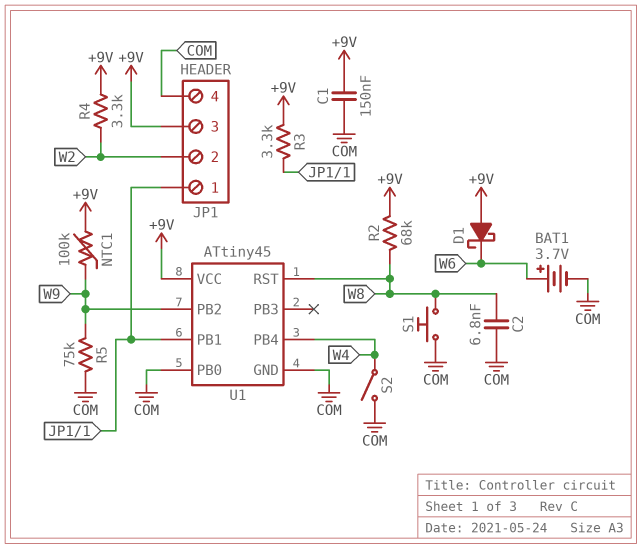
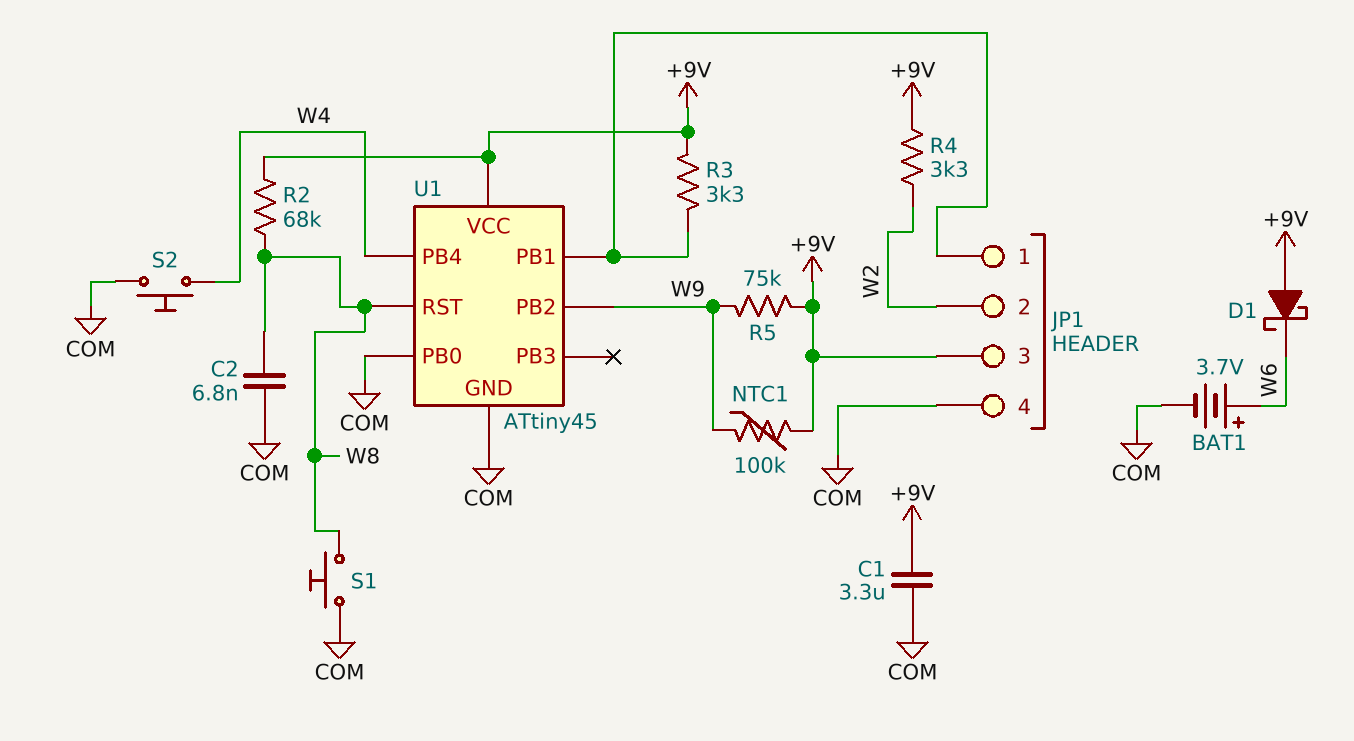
C1: 150nF (+9V, COM) -> 3.3uF (+9V, COM)
R5: 75k (COM, W9) -> 75k (+9V, W9)
S2: switch (COM, W4) -> button (COM, W4)

